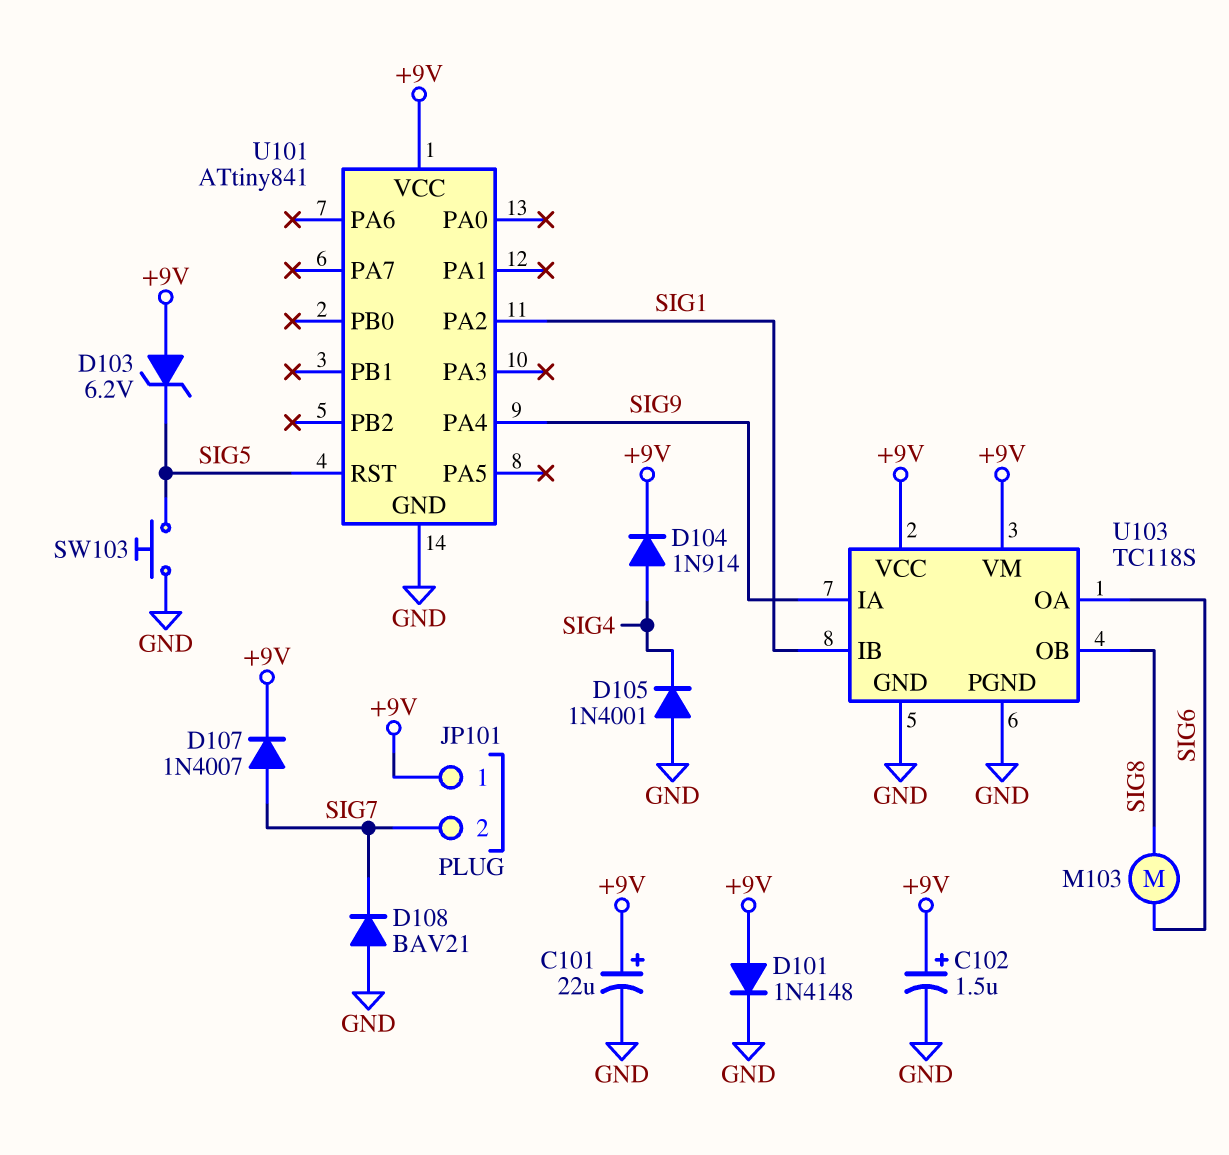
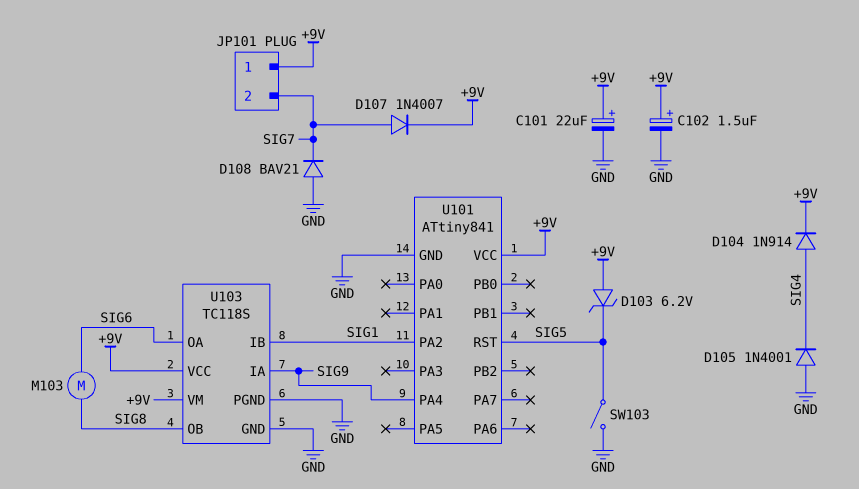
D101: diode 1N4148 (A +9V, K GND) -> none
SW103: button (GND, SIG5) -> switch (GND, SIG5)

